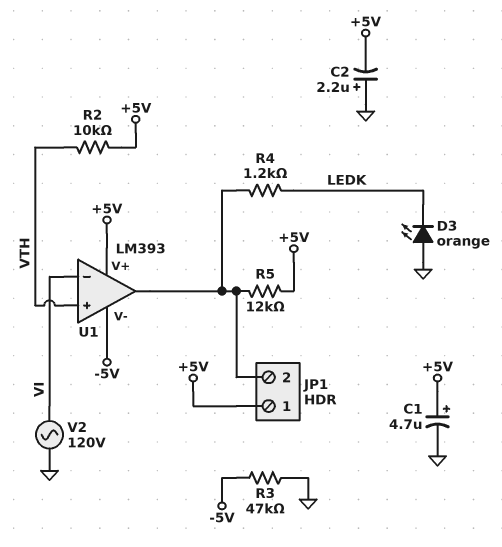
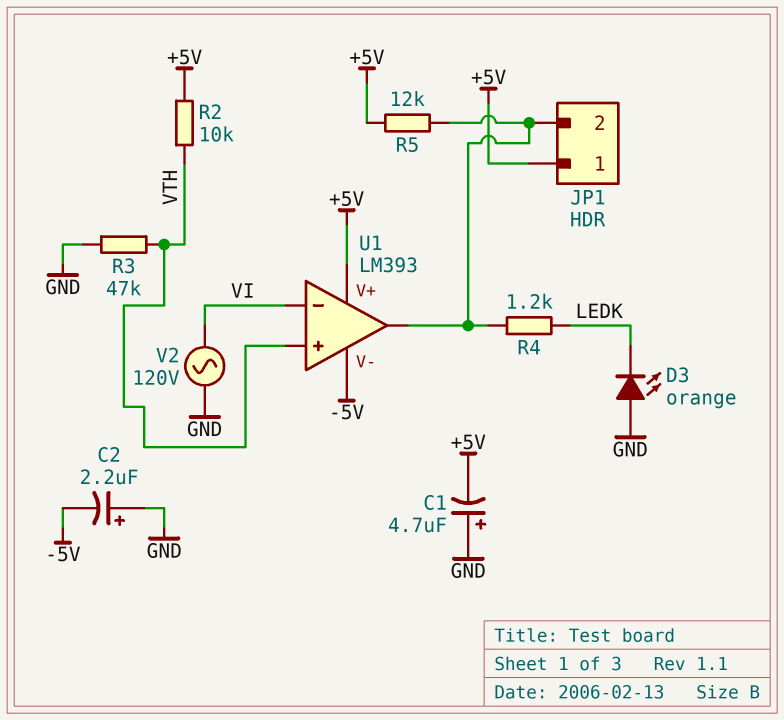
C1: 4.7uF (plus +5V, minus GND) -> 4.7uF (plus GND, minus +5V)
C2: 2.2uF (plus GND, minus +5V) -> 2.2uF (plus GND, minus -5V)
R3: 47k (-5V, GND) -> 47k (GND, VTH)

